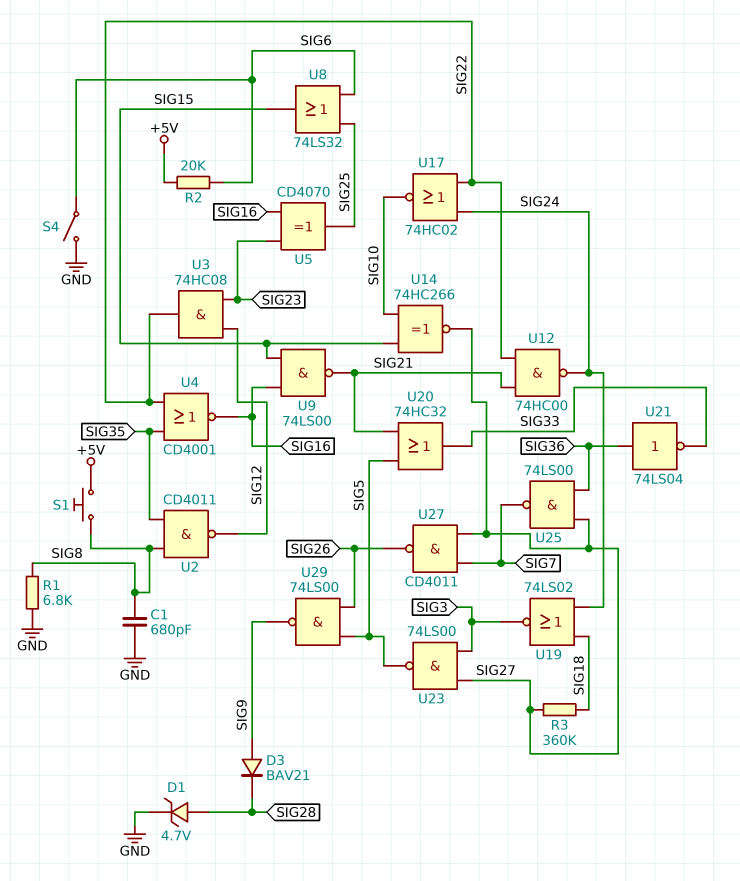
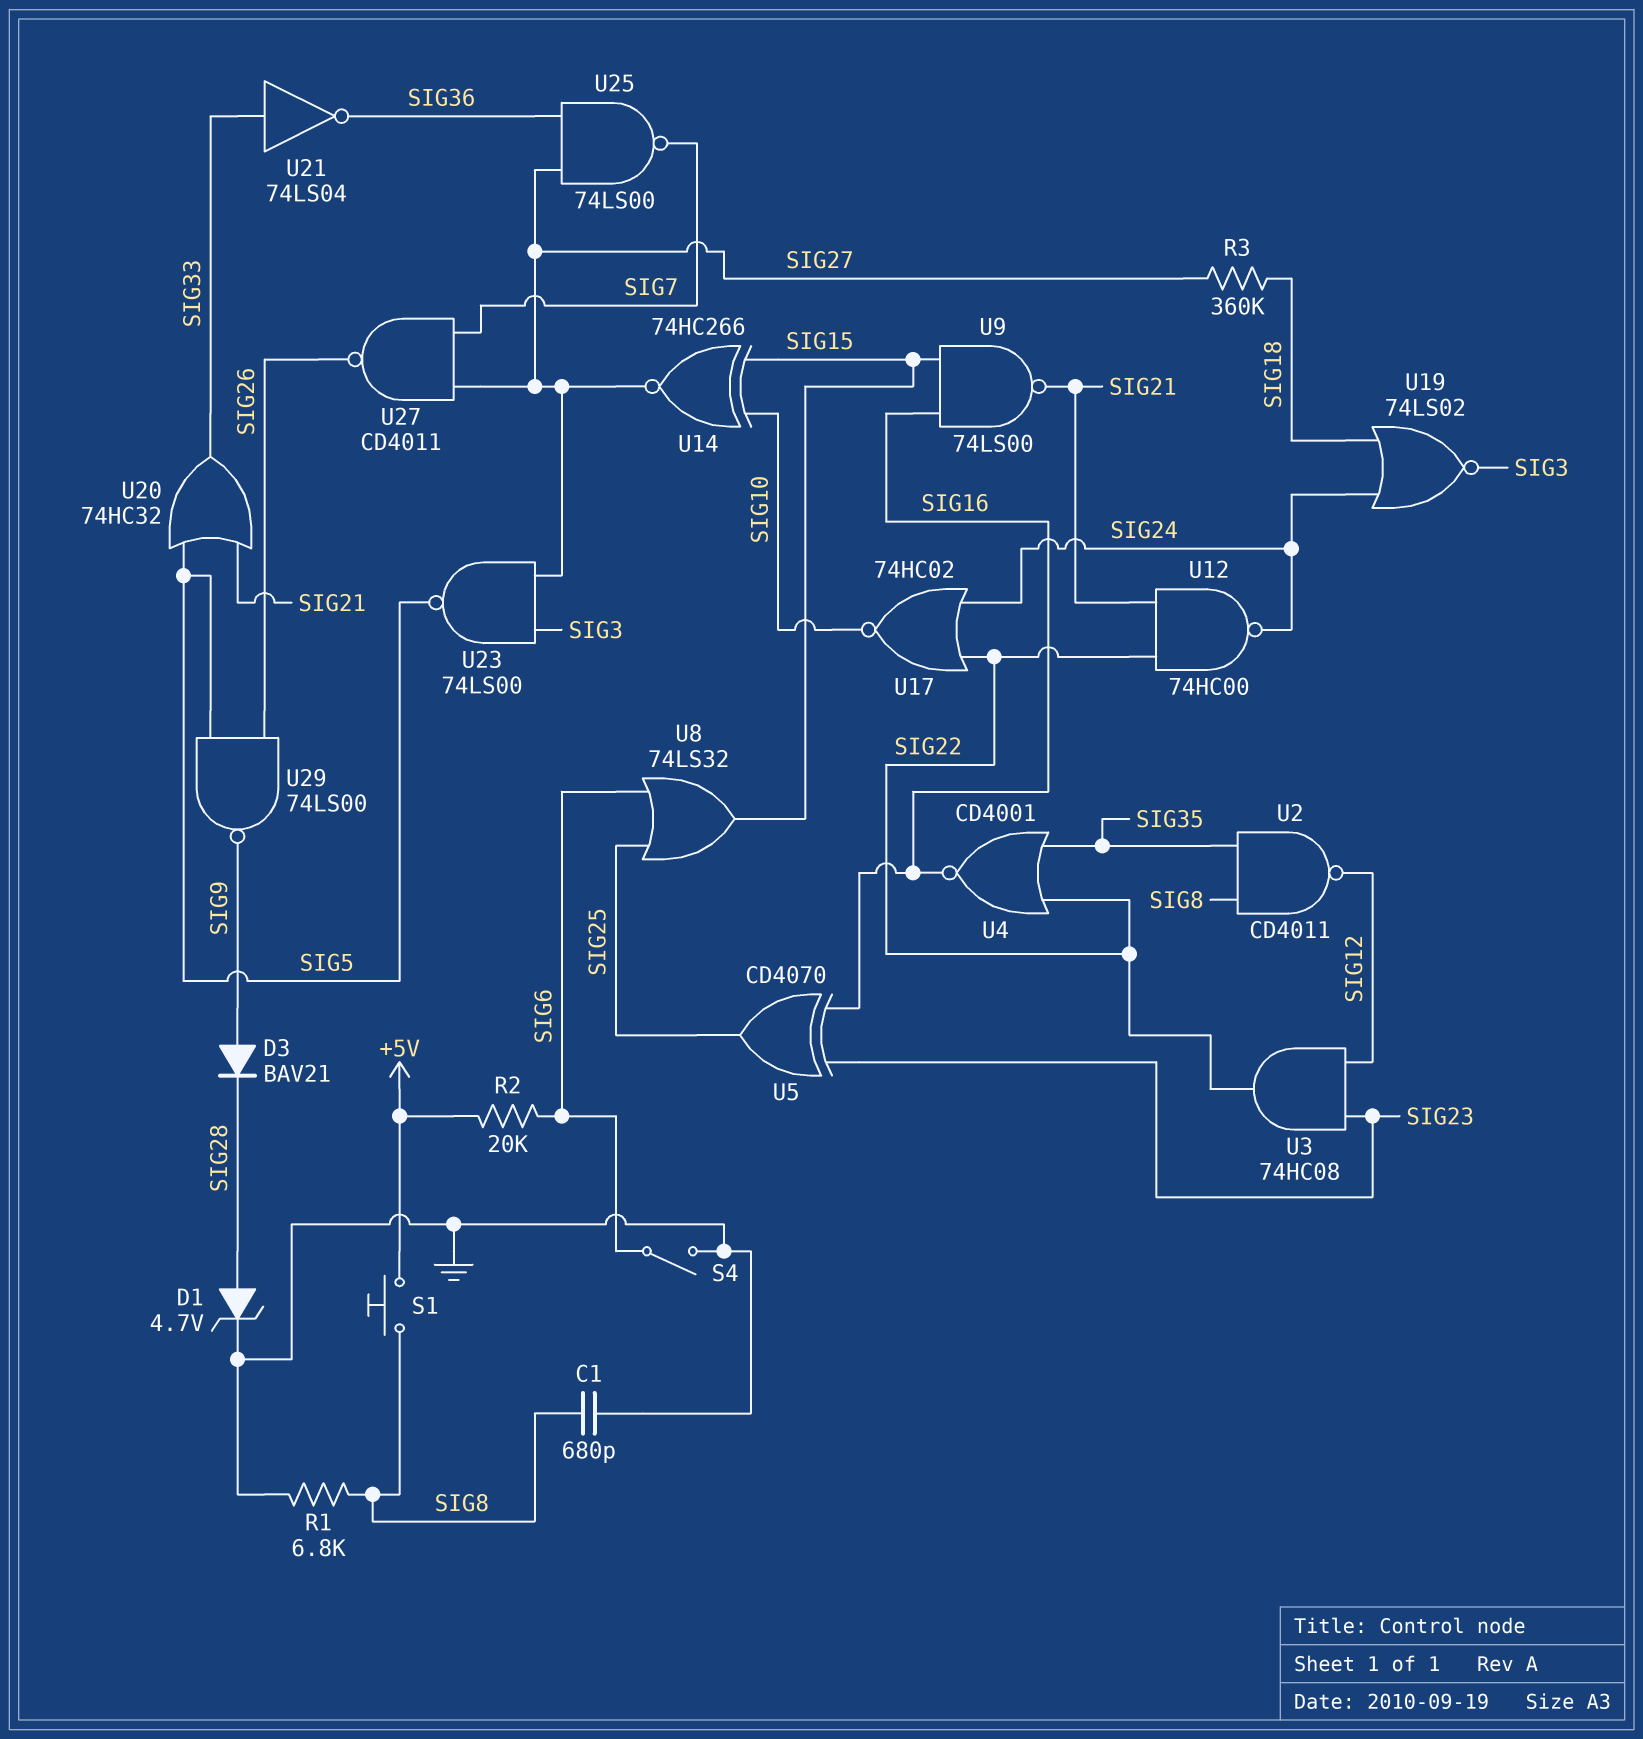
U21: NOT 74LS04 (in SIG36, out SIG33) -> NOT 74LS04 (in SIG33, out SIG36)

